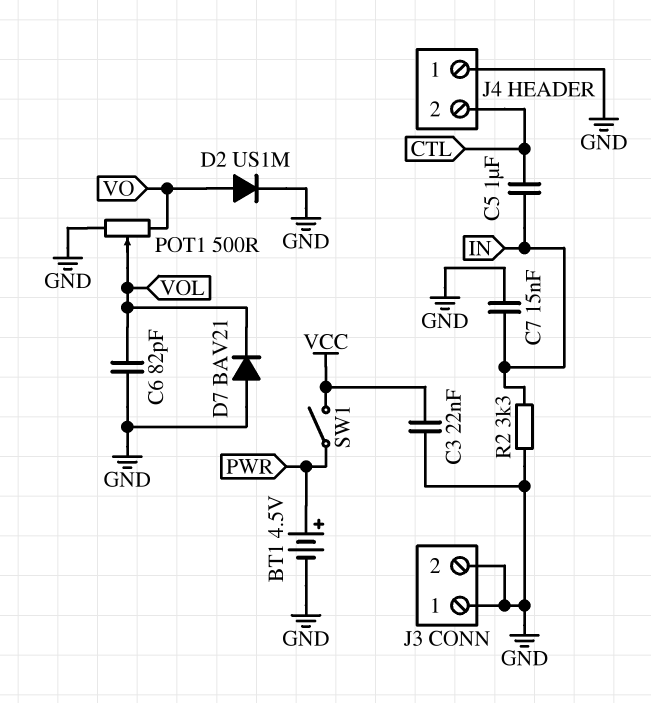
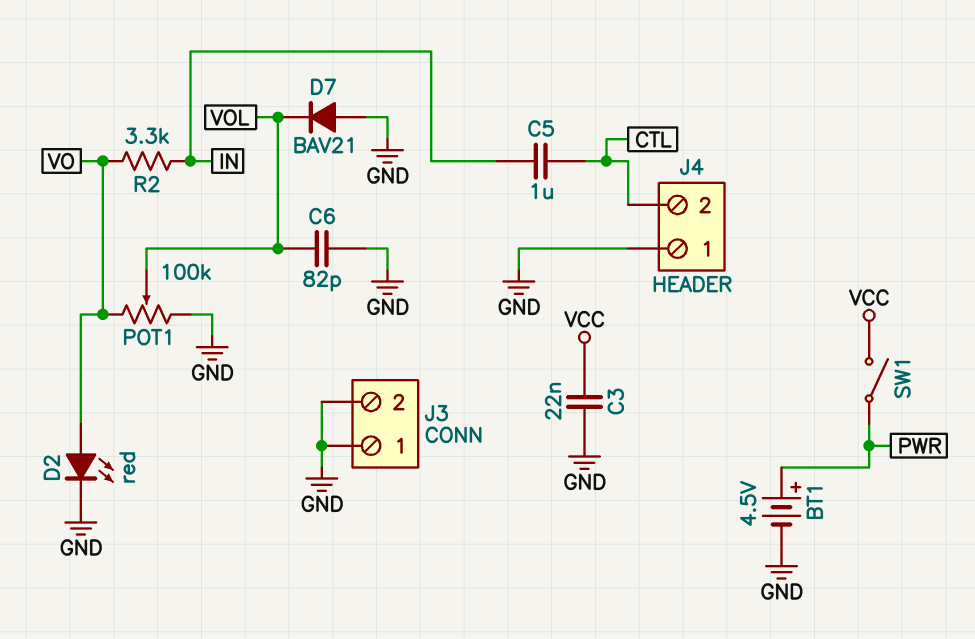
C7: 15nF (GND, IN) -> none
D2: diode US1M (A VO, K GND) -> LED red (A VO, K GND)
POT1: 500 (GND, VO, wiper VOL) -> 100k (GND, VO, wiper VOL)
R2: 3.3k (GND, IN) -> 3.3k (IN, VO)

